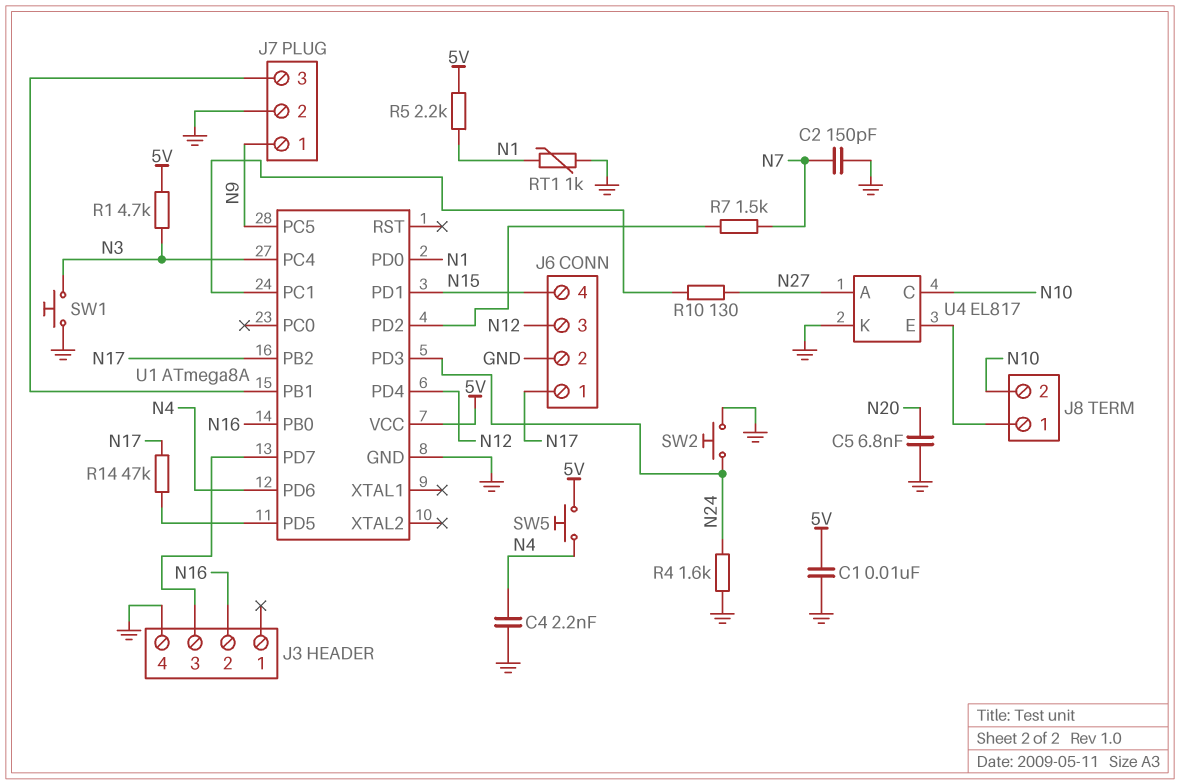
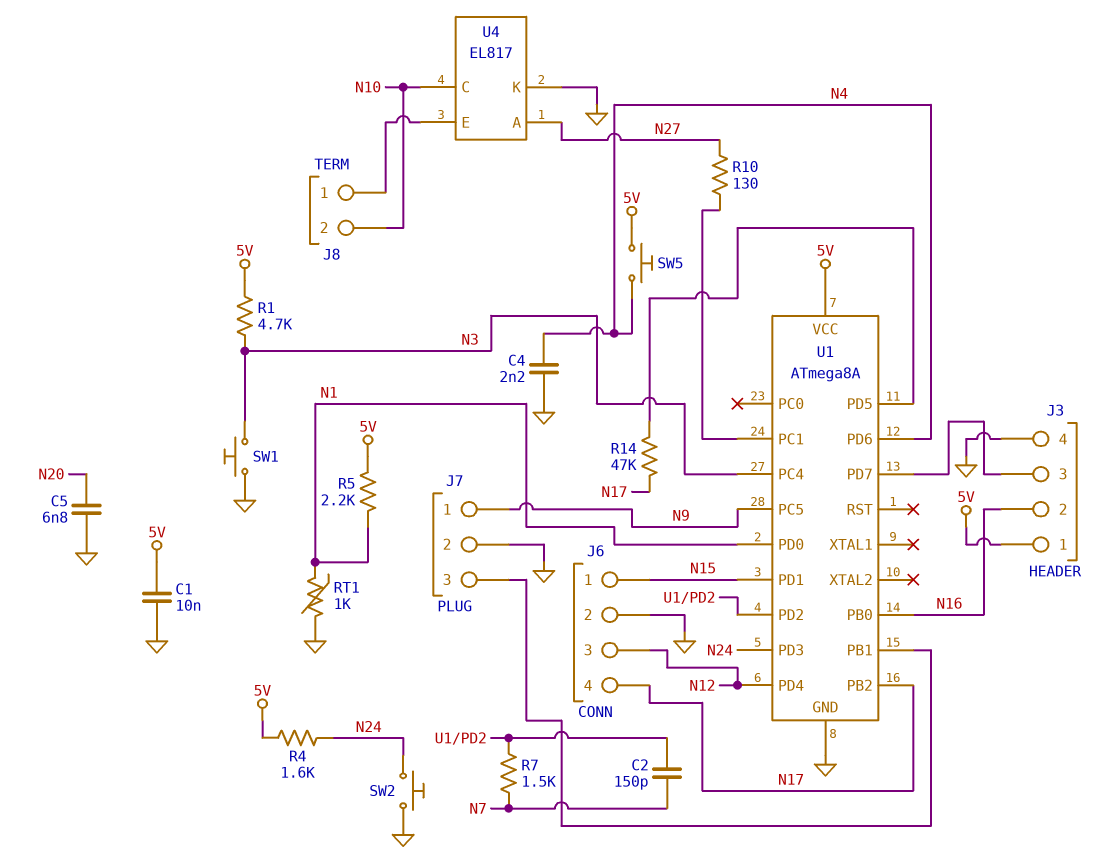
C2: 150pF (GND, N7) -> 150pF (N7, U1/PD2)
J3 pin 1: none -> 5V
J6 pin 1: N17 -> N15
J6 pin 4: N15 -> N17
R4: 1.6k (GND, N24) -> 1.6k (5V, N24)

